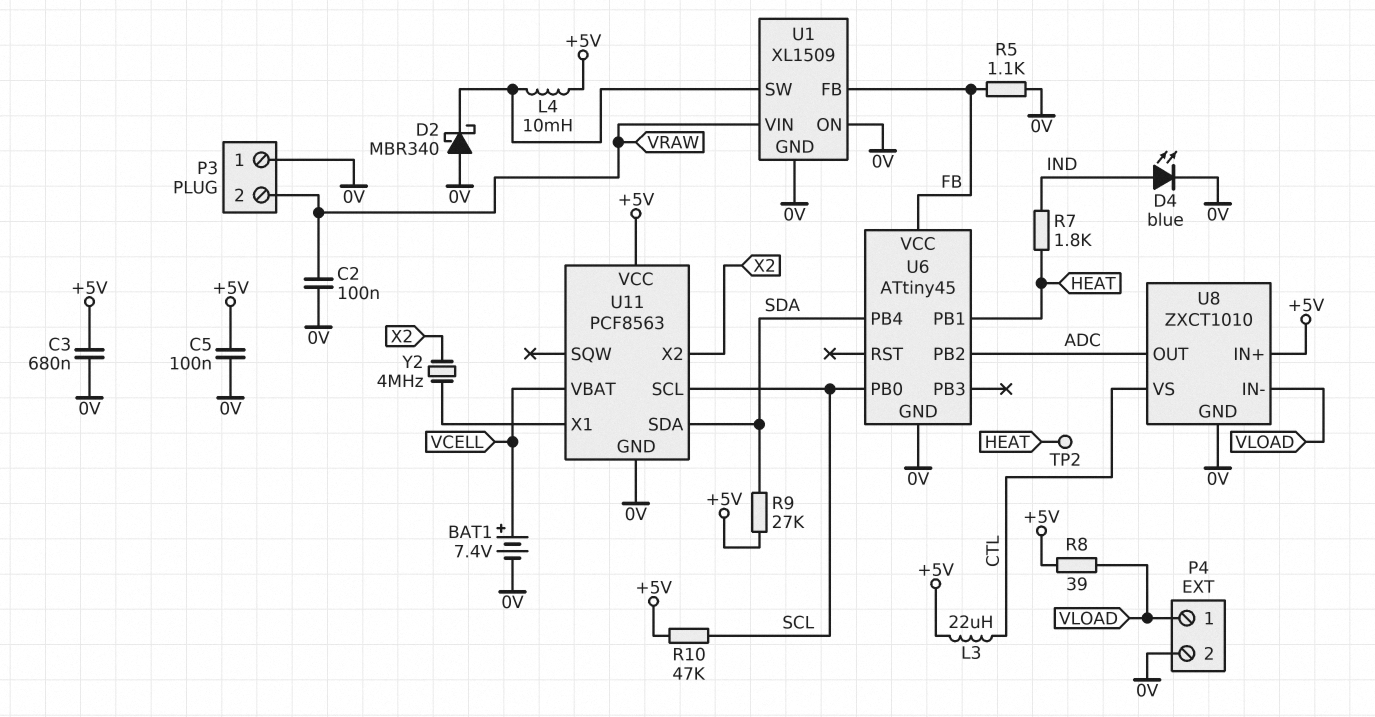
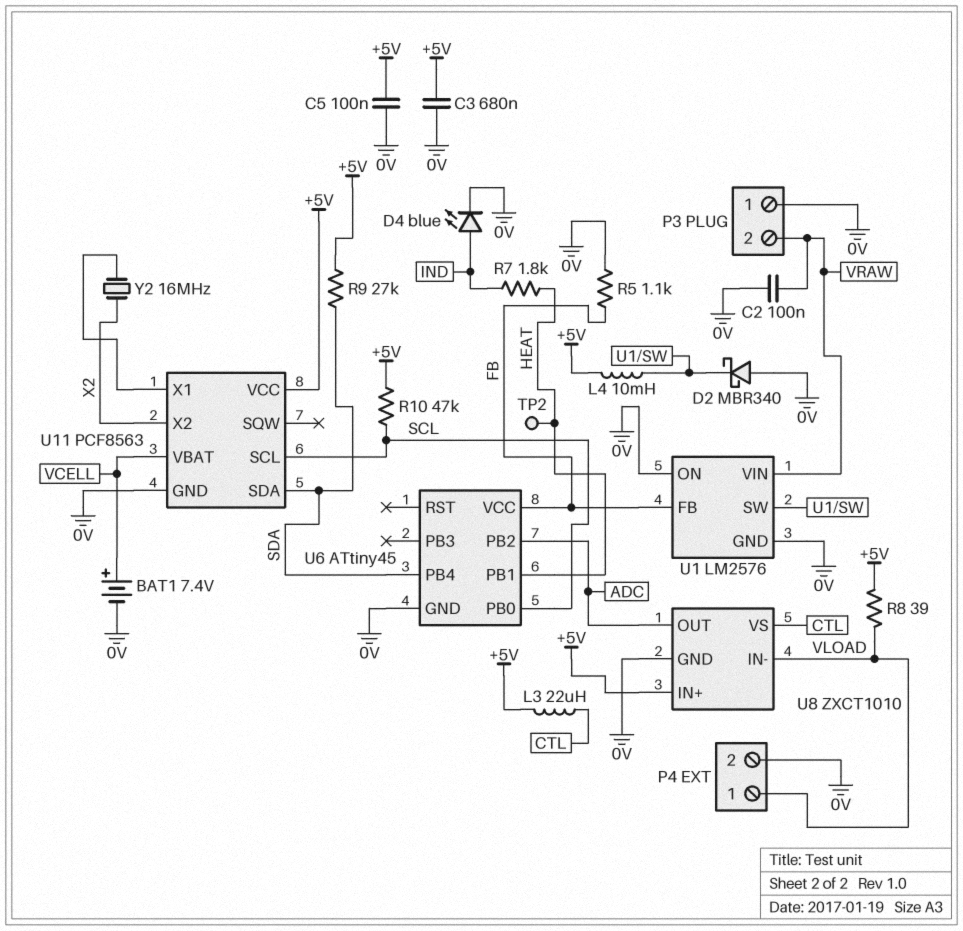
U1: XL1509 -> LM2576
Y2: 4MHz (U11/X1, X2) -> 16MHz (U11/X1, X2)

